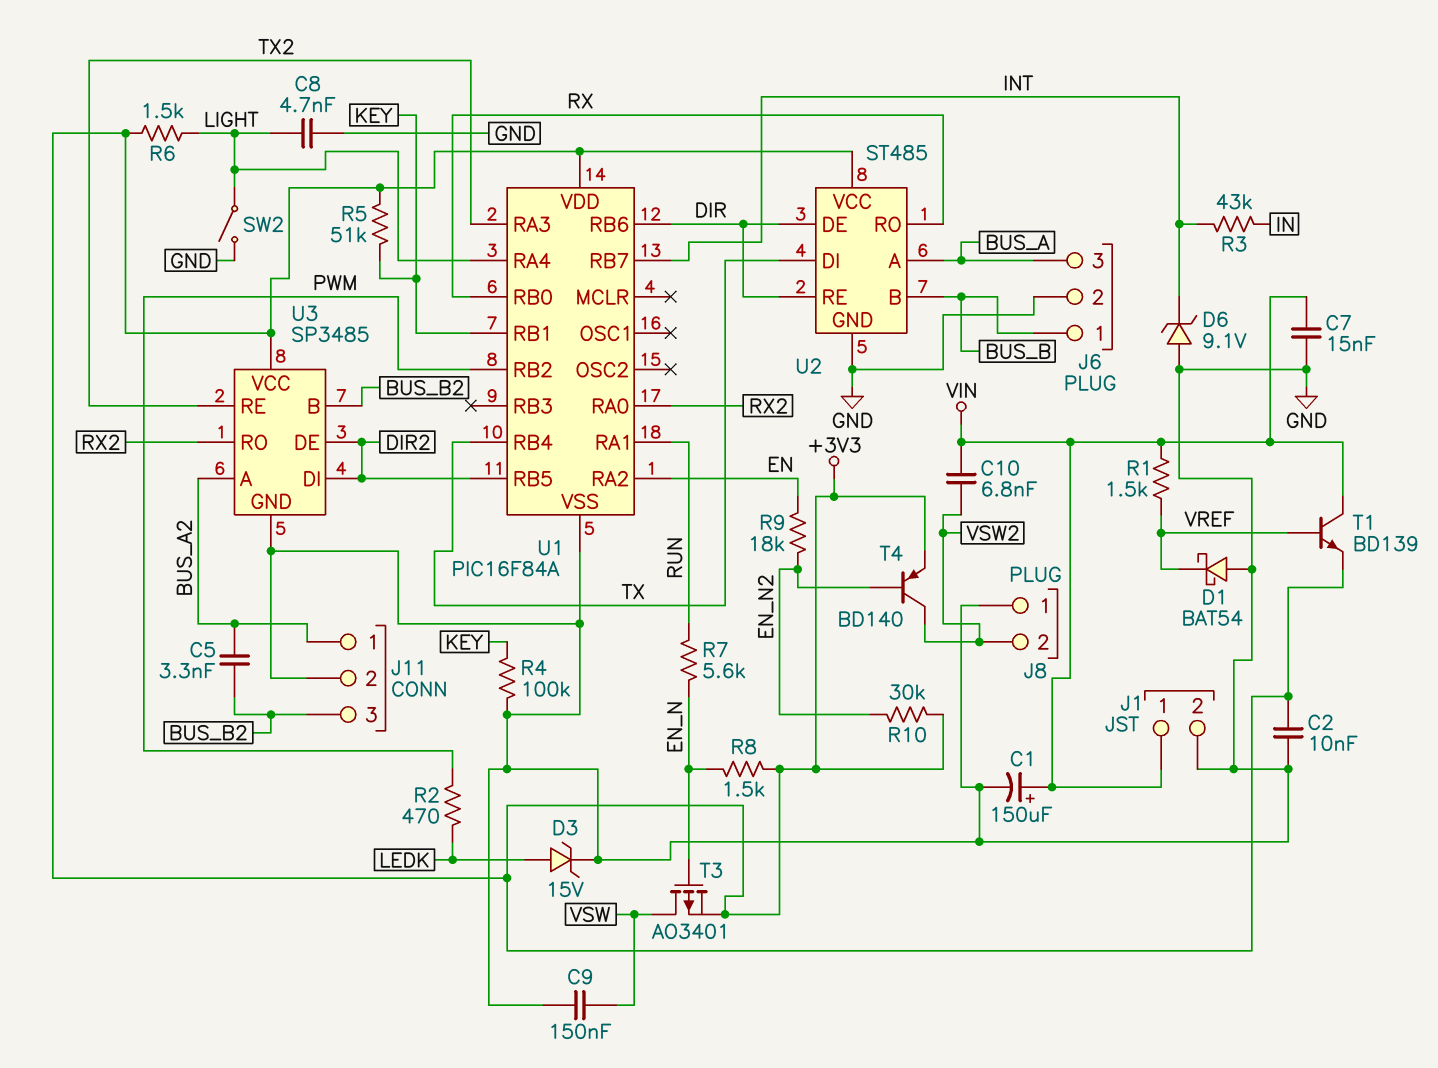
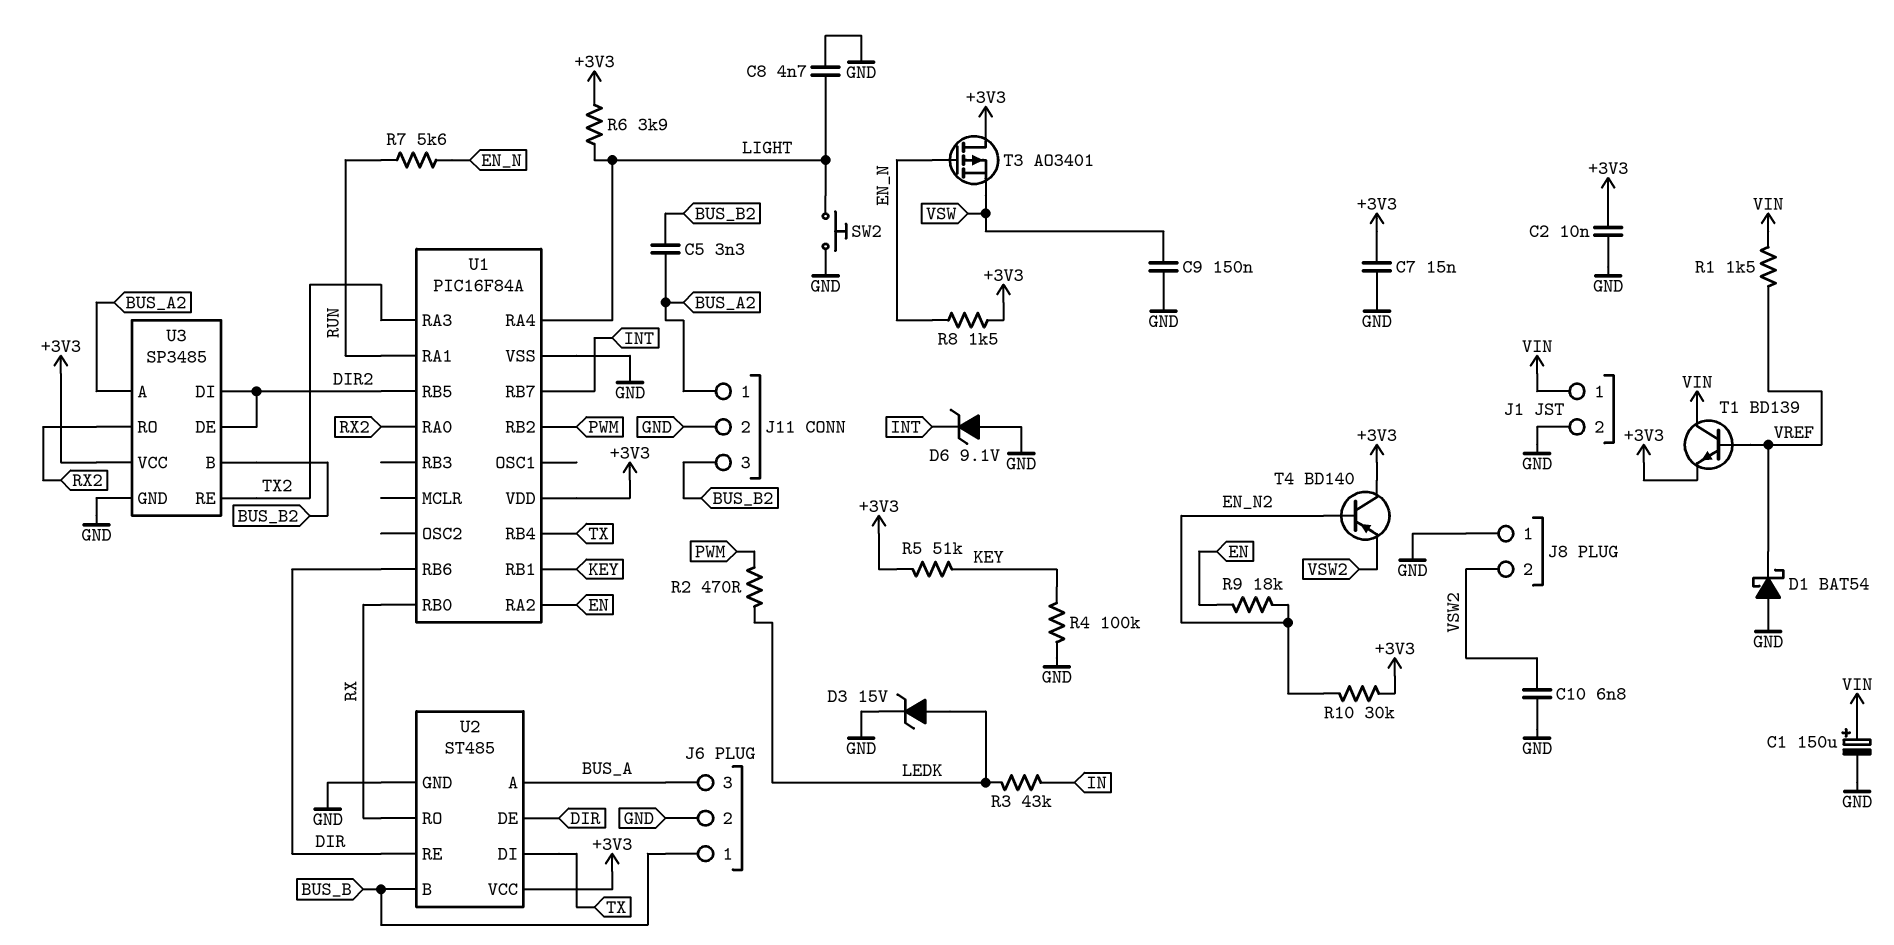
C7: 15nF (GND, VIN) -> 15nF (+3V3, GND)
C10: 6.8nF (VIN, VSW2) -> 6.8nF (GND, VSW2)
R3: 43k (IN, INT) -> 43k (IN, LEDK)
R6: 1.5k (+3V3, LIGHT) -> 3.9k (+3V3, LIGHT)
SW2: switch (GND, LIGHT) -> button (GND, LIGHT)
T3: PMOS AO3401 (G EN_N, D VSW, S +3V3) -> PMOS AO3401 (G EN_N, D +3V3, S VSW)
T4: PNP BD140 (B EN_N2, C VSW2, E +3V3) -> PNP BD140 (B EN_N2, C +3V3, E VSW2)

